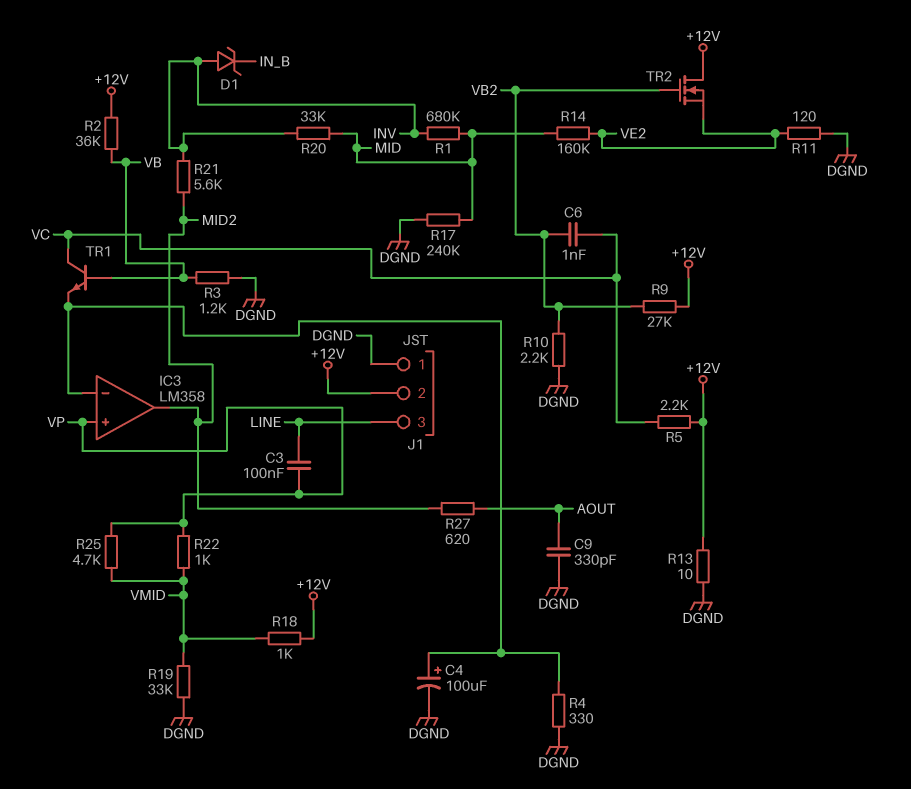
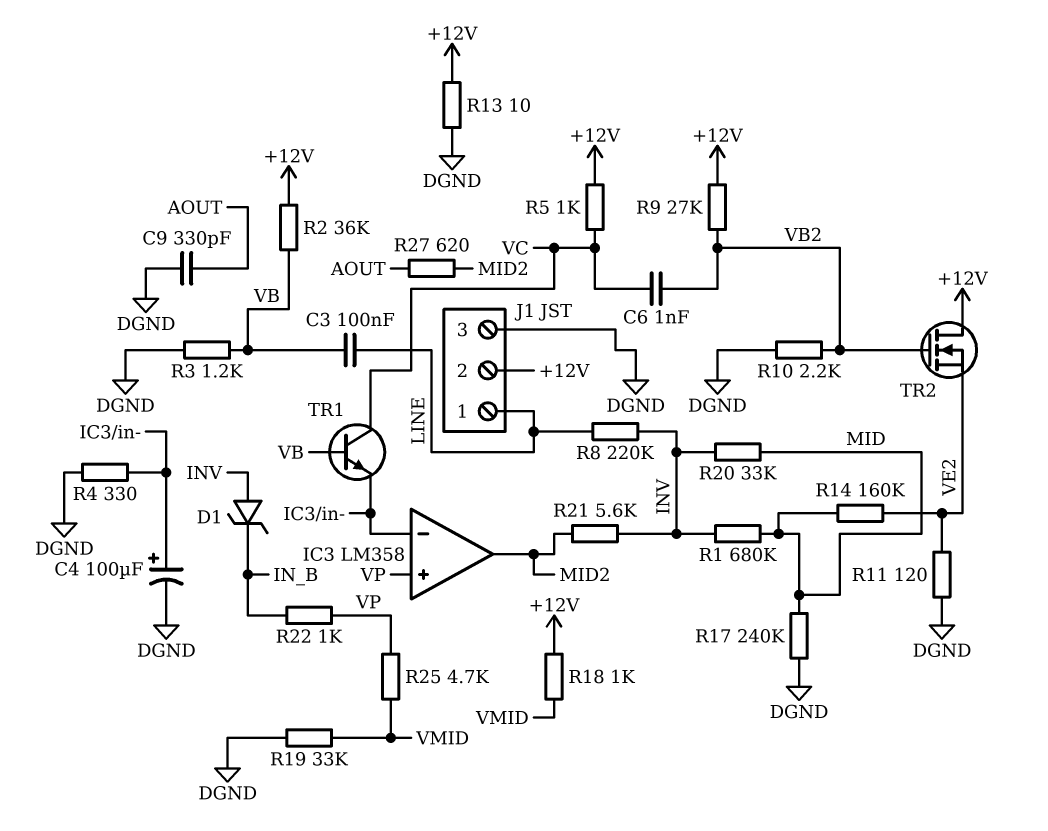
C3: 100nF (LINE, VP) -> 100nF (LINE, VB)
J1 pin 1: DGND -> LINE
J1 pin 3: LINE -> DGND
R5: 2.2k (+12V, VC) -> 1k (+12V, VC)
R8: none -> 220k (INV, LINE)
R22: 1k (VMID, VP) -> 1k (IN_B, VP)

